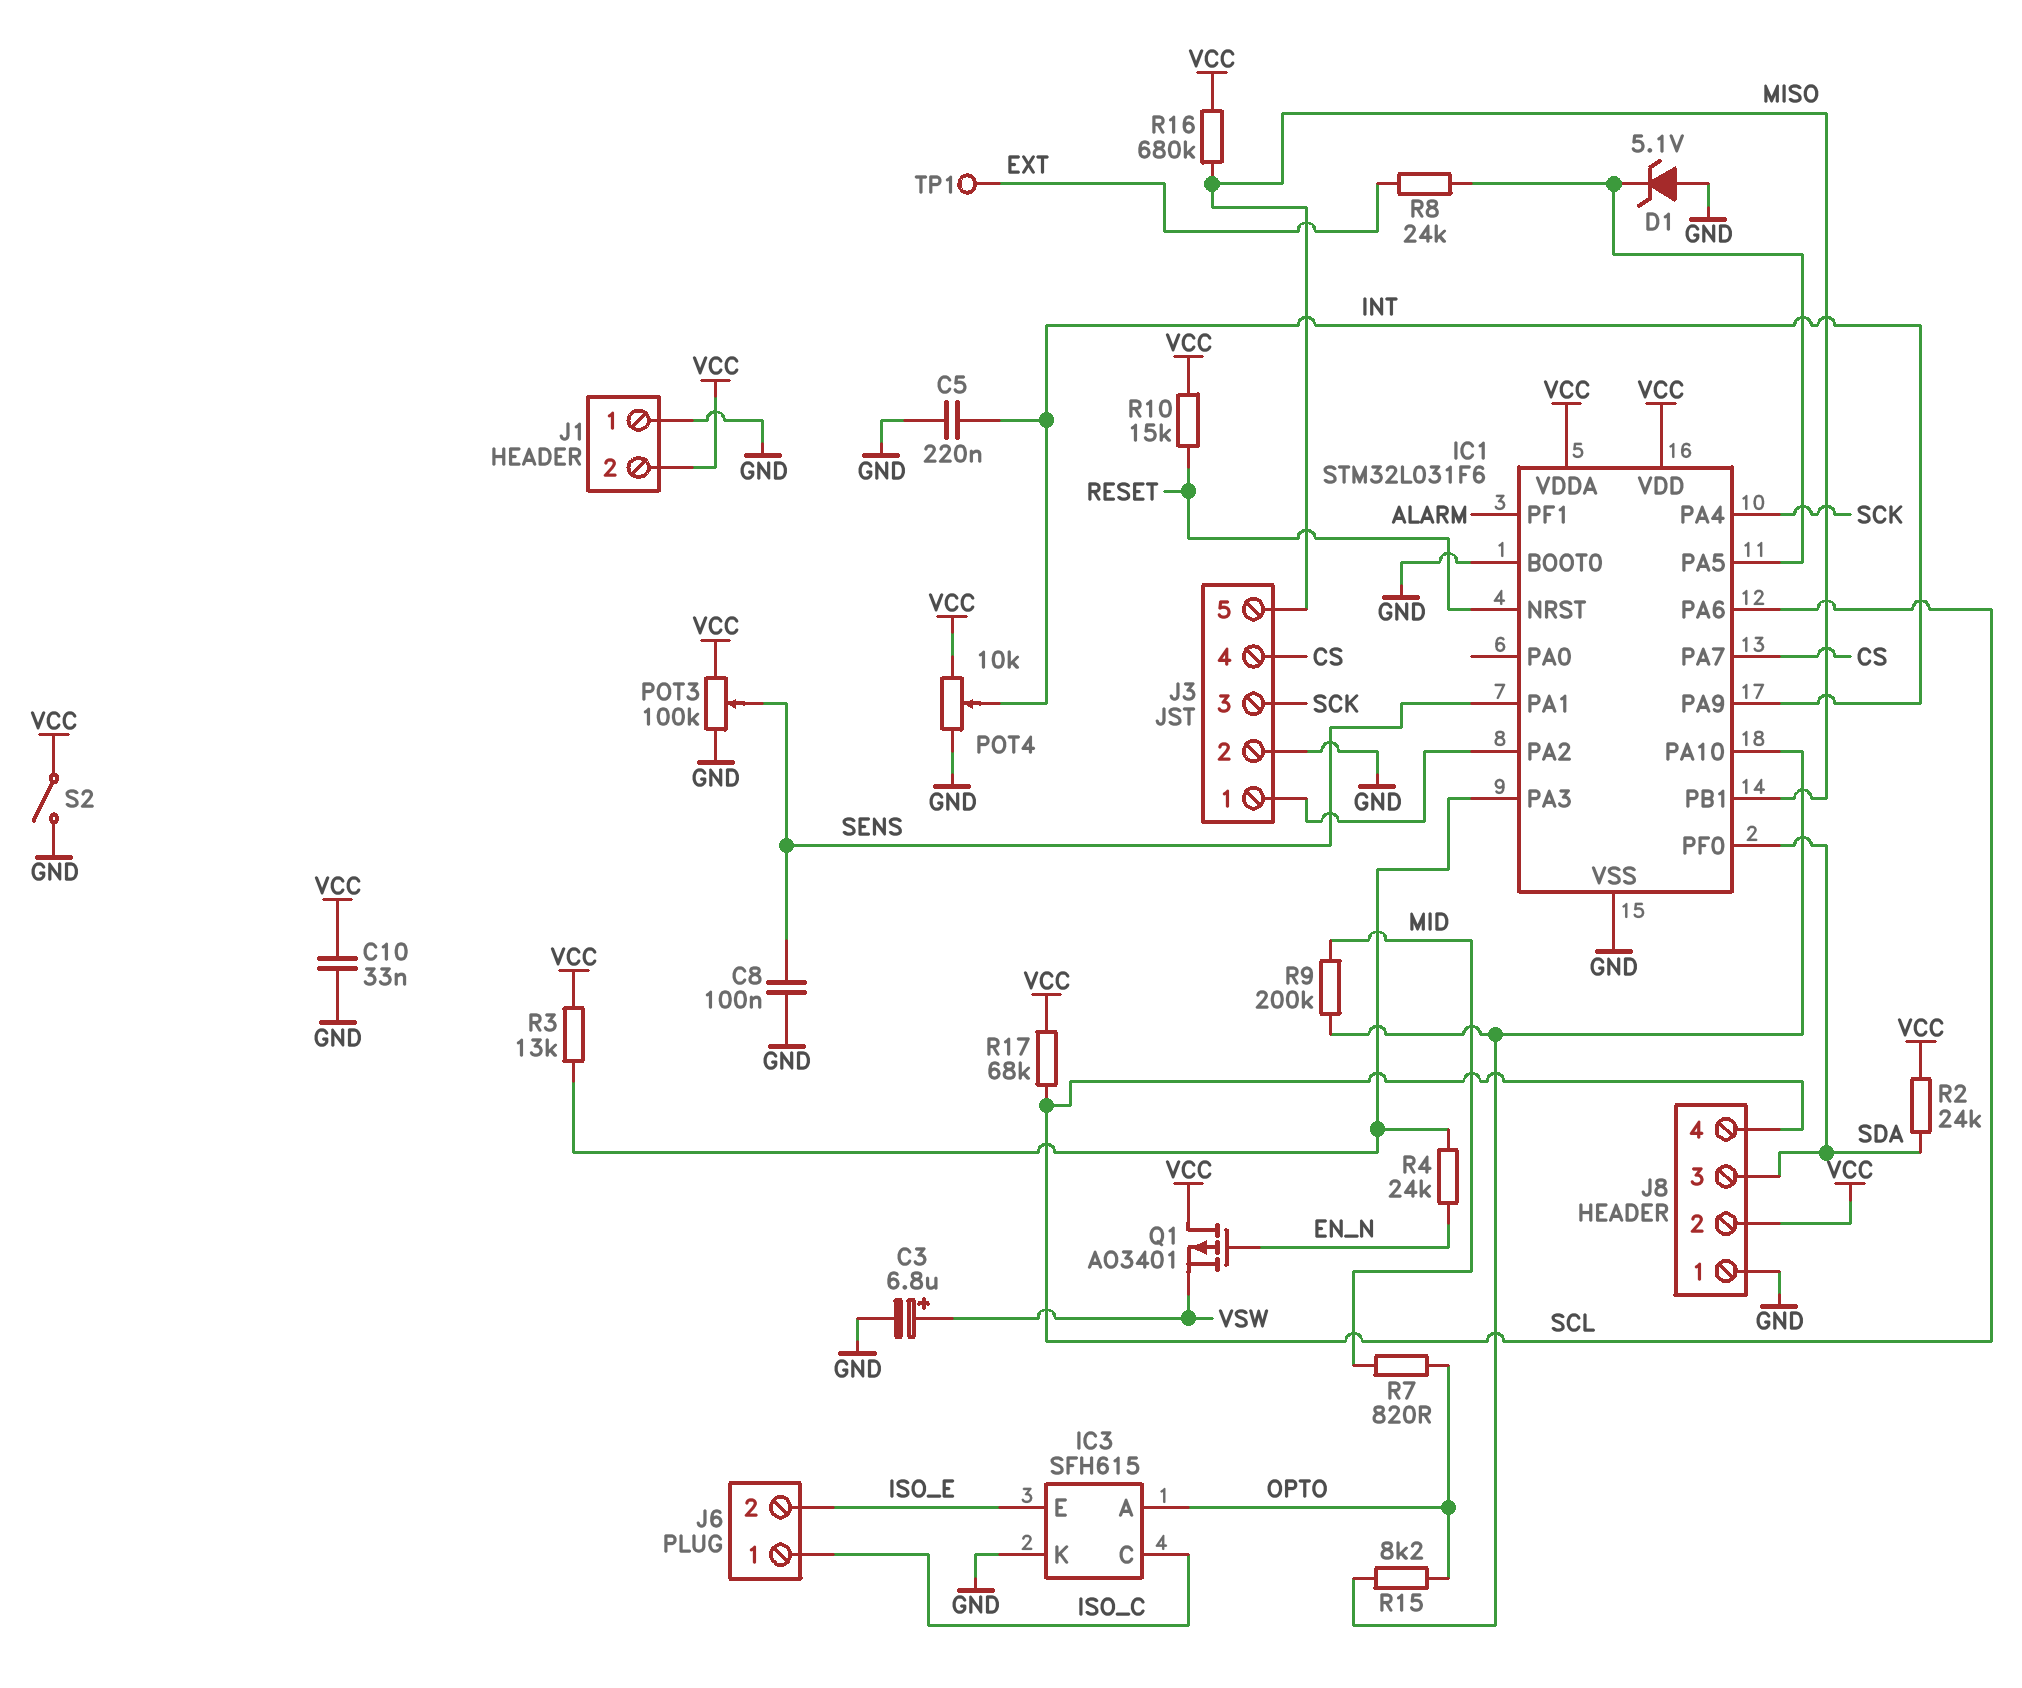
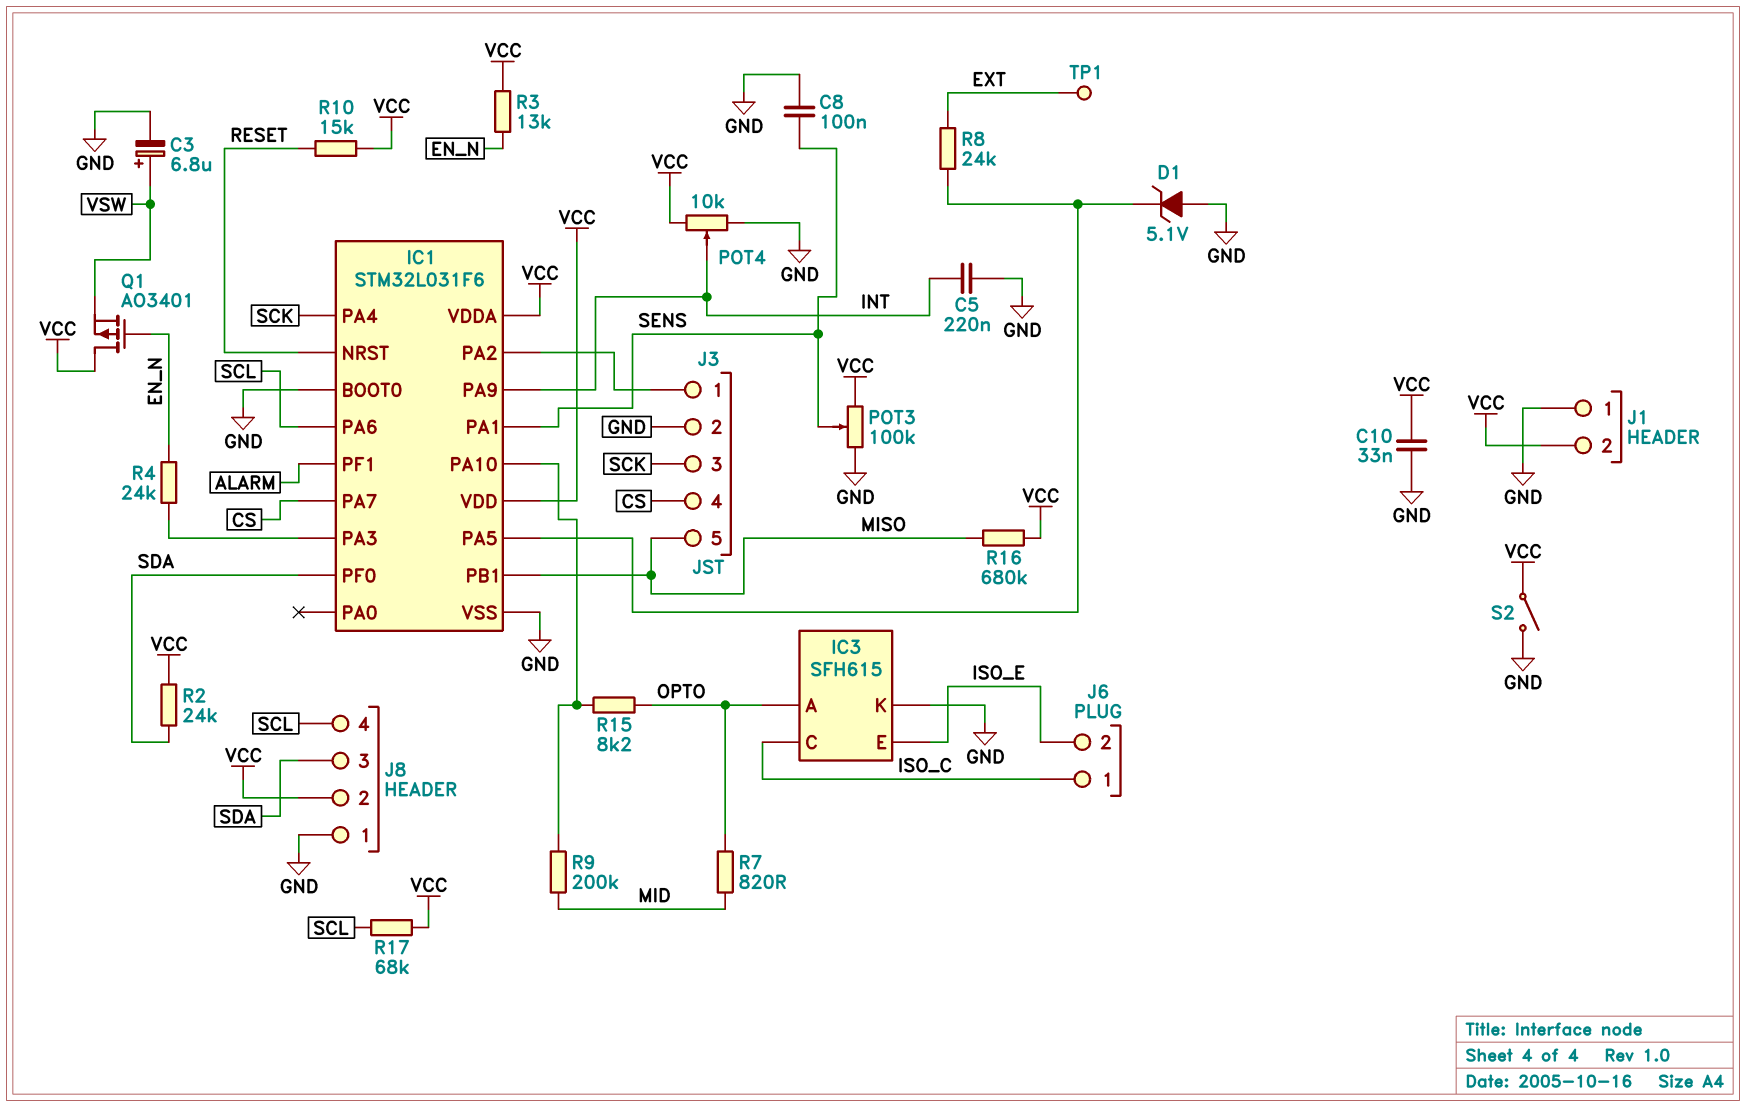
R3: 13k (IC1/PA3, VCC) -> 13k (EN_N, VCC)

